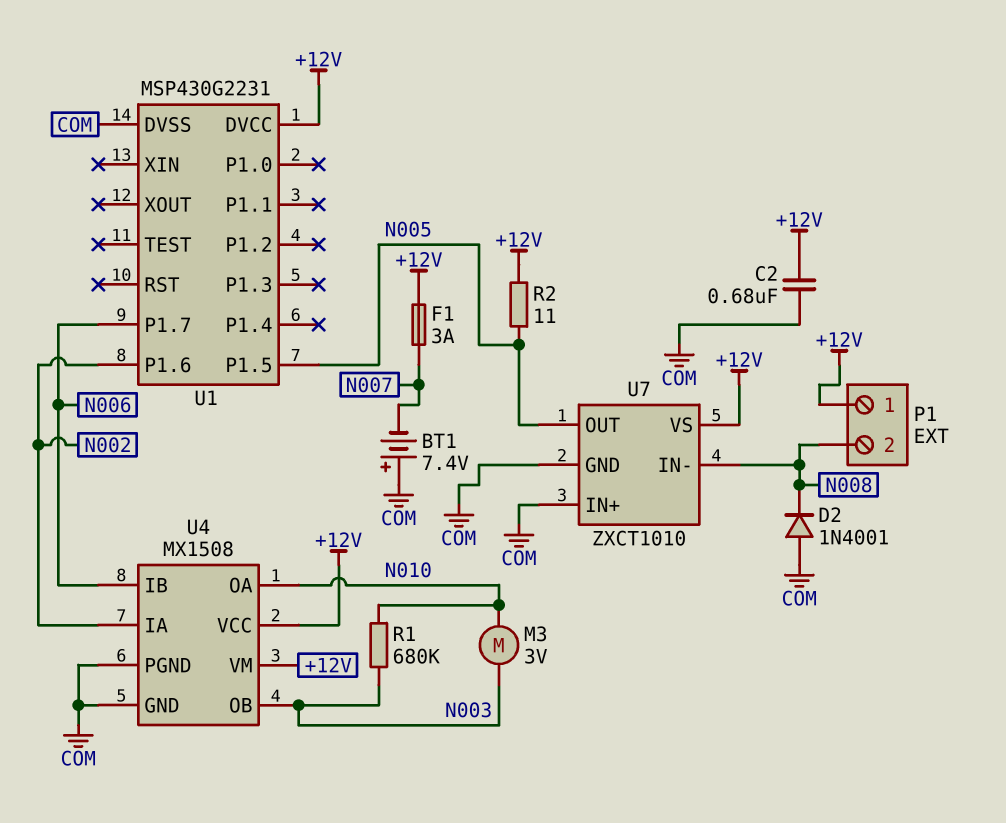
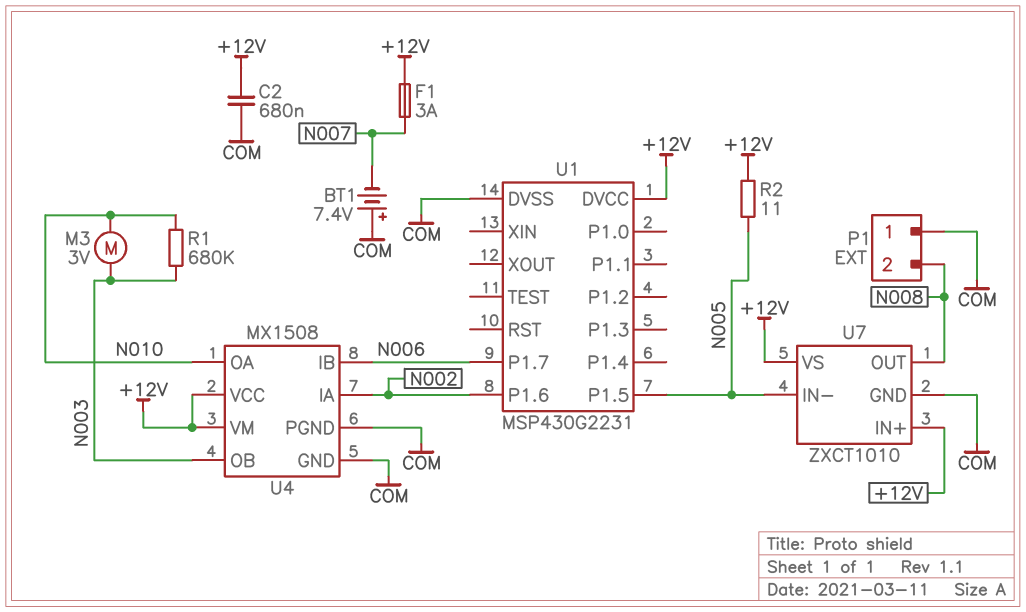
D2: diode 1N4001 (A COM, K N008) -> none
P1 pin 1: +12V -> COM
U7 pin IN+: COM -> +12V
U7 pin IN-: N008 -> N005
U7 pin OUT: N005 -> N008

